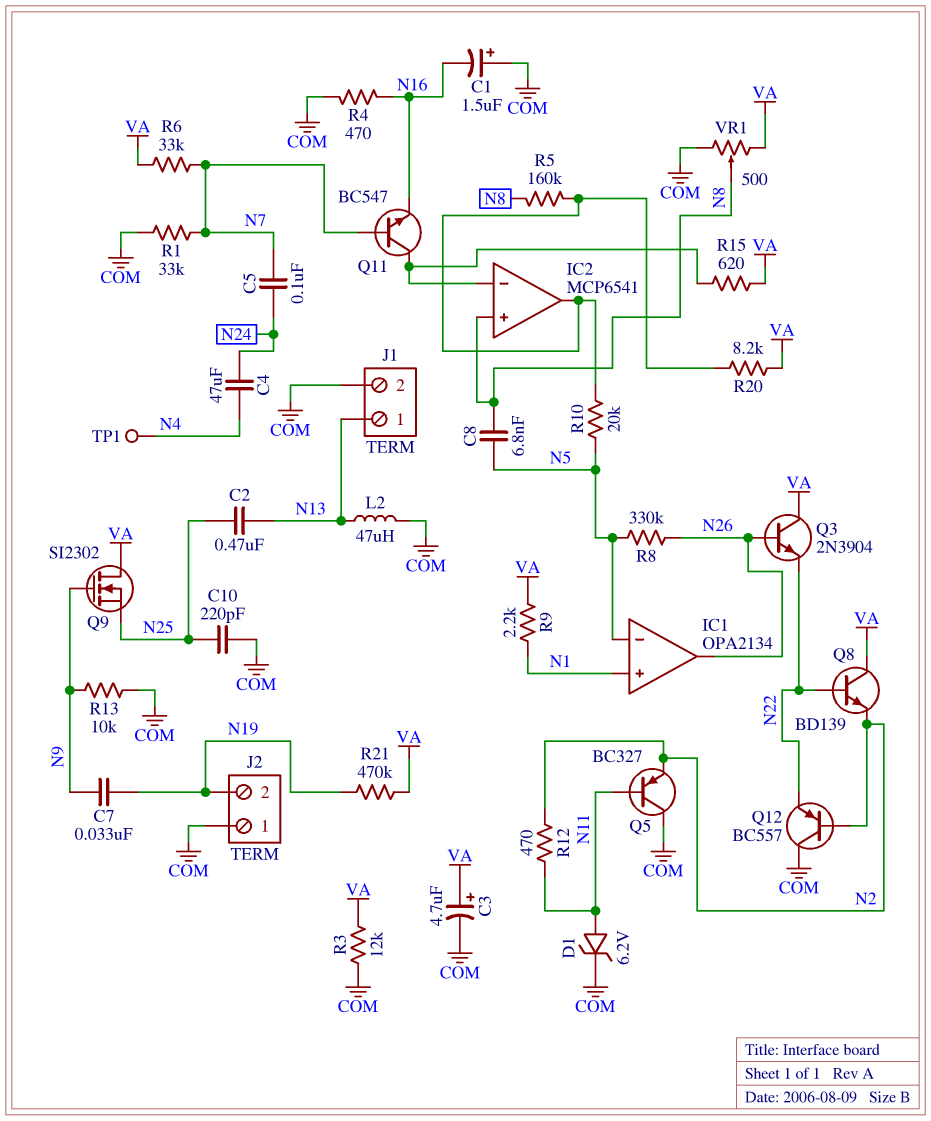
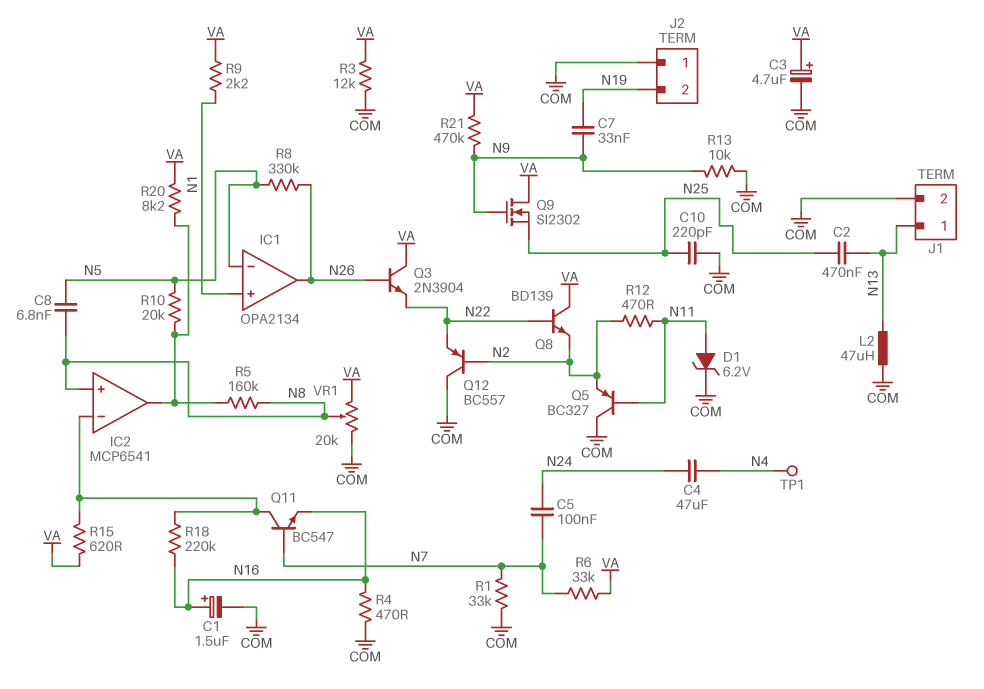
C1: 1.5uF (plus COM, minus N16) -> 1.5uF (plus N16, minus COM)
R18: none -> 220k (IC2/in-, N16)
R21: 470k (N19, VA) -> 470k (N9, VA)
VR1: 500 (COM, VA, wiper N8) -> 20k (COM, VA, wiper N8)

